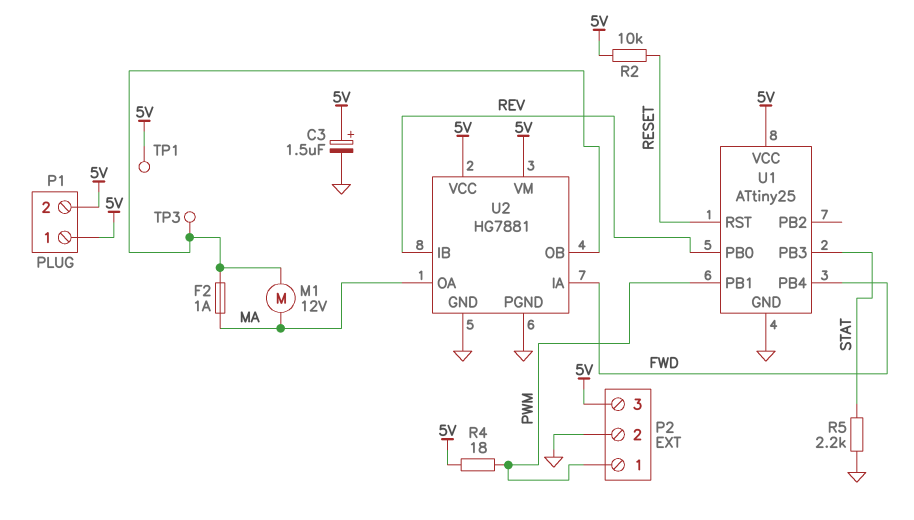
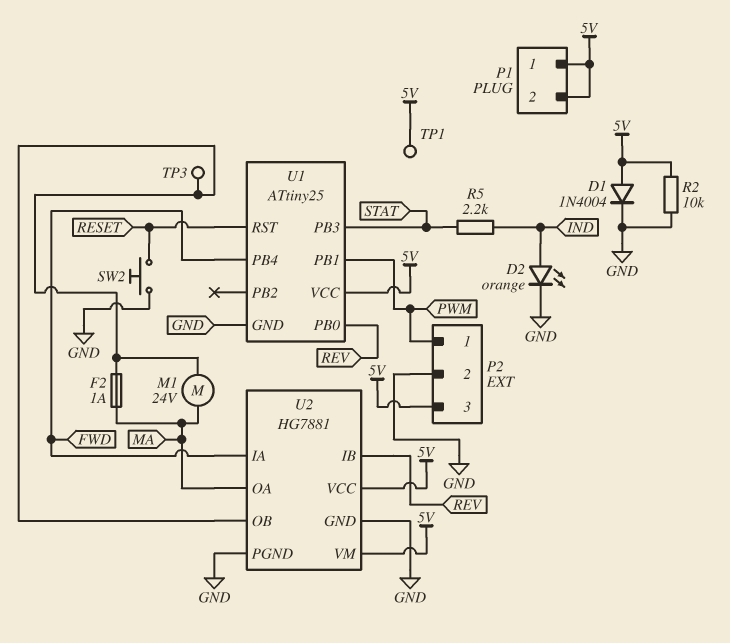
C3: 1.5uF (plus 5V, minus GND) -> none
D1: none -> diode 1N4004 (A 5V, K GND)
D2: none -> LED orange (A IND, K GND)
M1: motor 12V (MA, U2/OB) -> motor 24V (MA, U2/OB)
R2: 10k (5V, RESET) -> 10k (5V, GND)
R4: 18 (5V, PWM) -> none
R5: 2.2k (GND, STAT) -> 2.2k (IND, STAT)
SW2: none -> button (GND, RESET)

